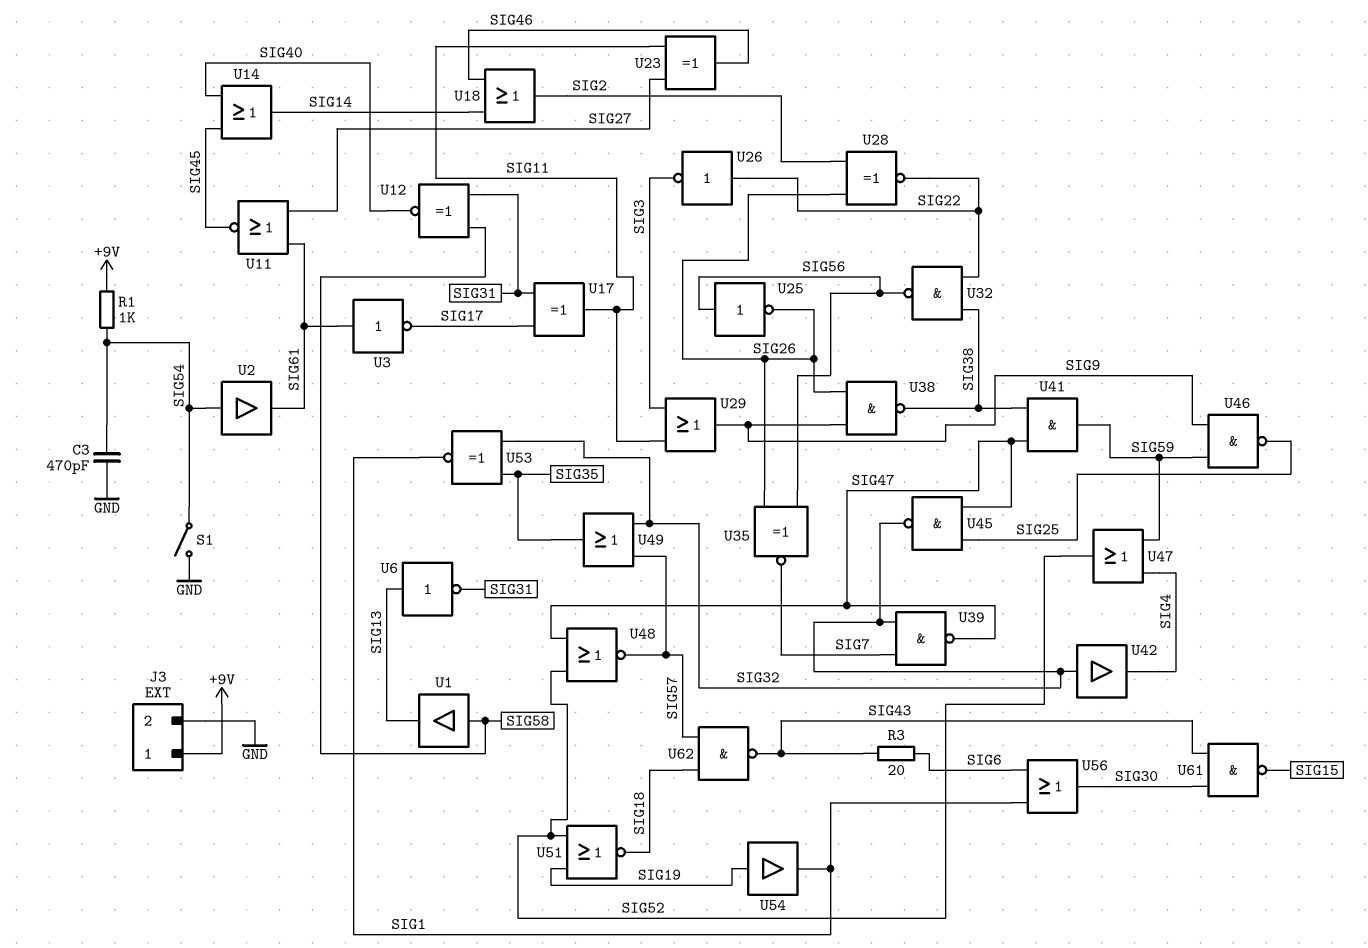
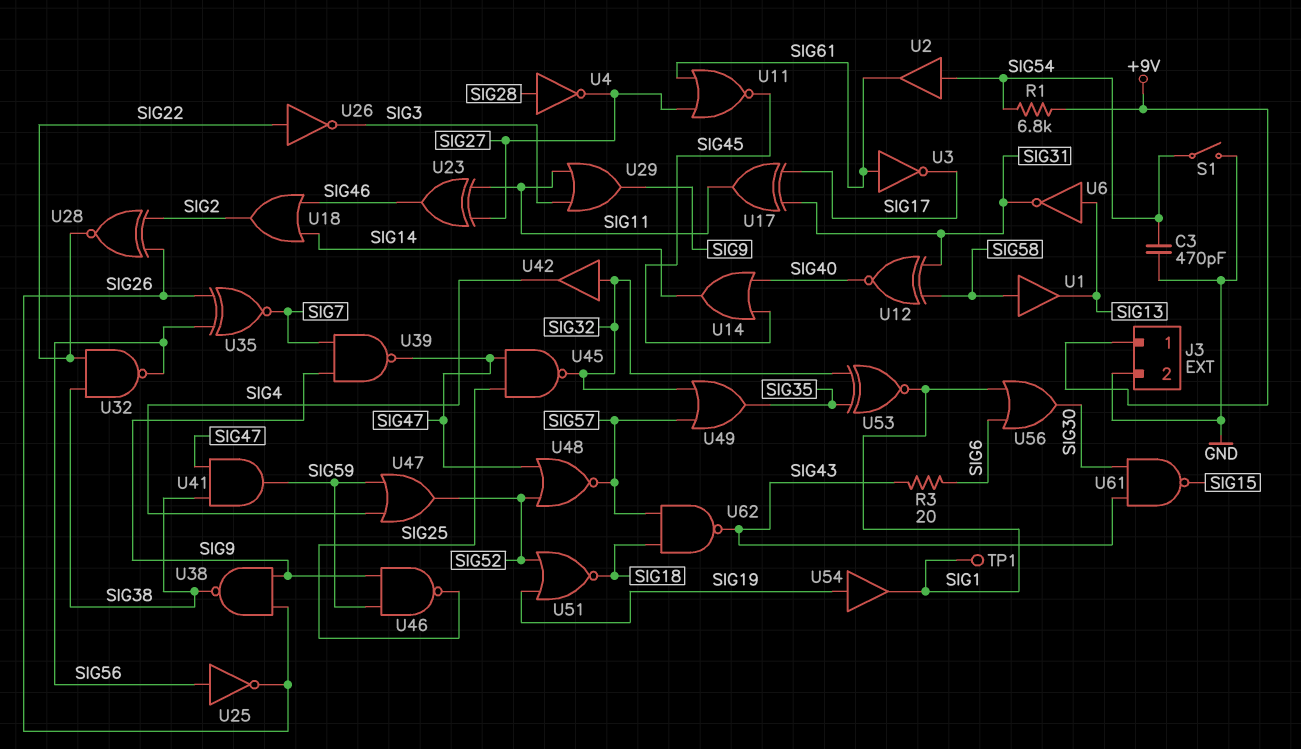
R1: 1k (+9V, SIG54) -> 6.8k (+9V, SIG54)
TP1: none -> test point (SIG1)
U4: none -> NOT (in SIG28, out SIG27)
U39: NAND (in SIG7, in SIG32, out SIG47) -> NAND (in SIG7, in SIG9, out SIG47)

